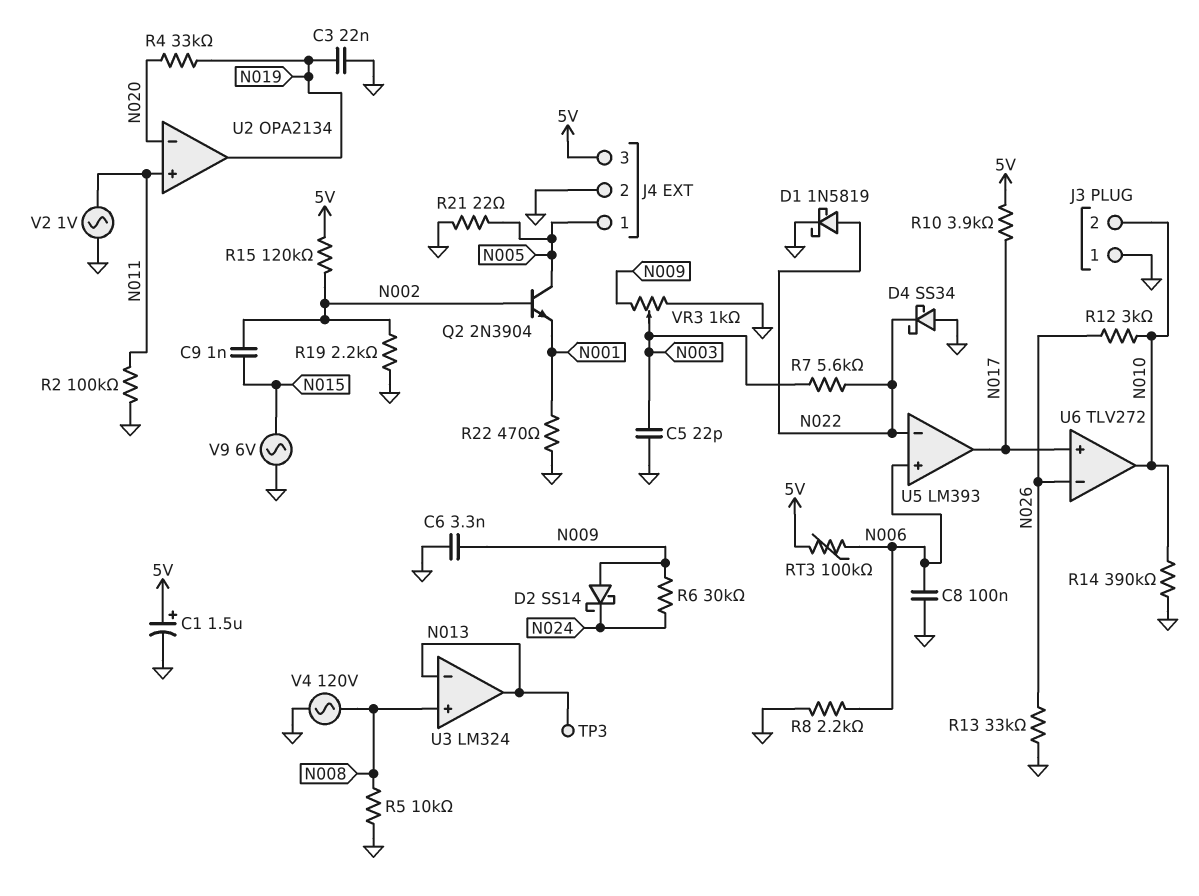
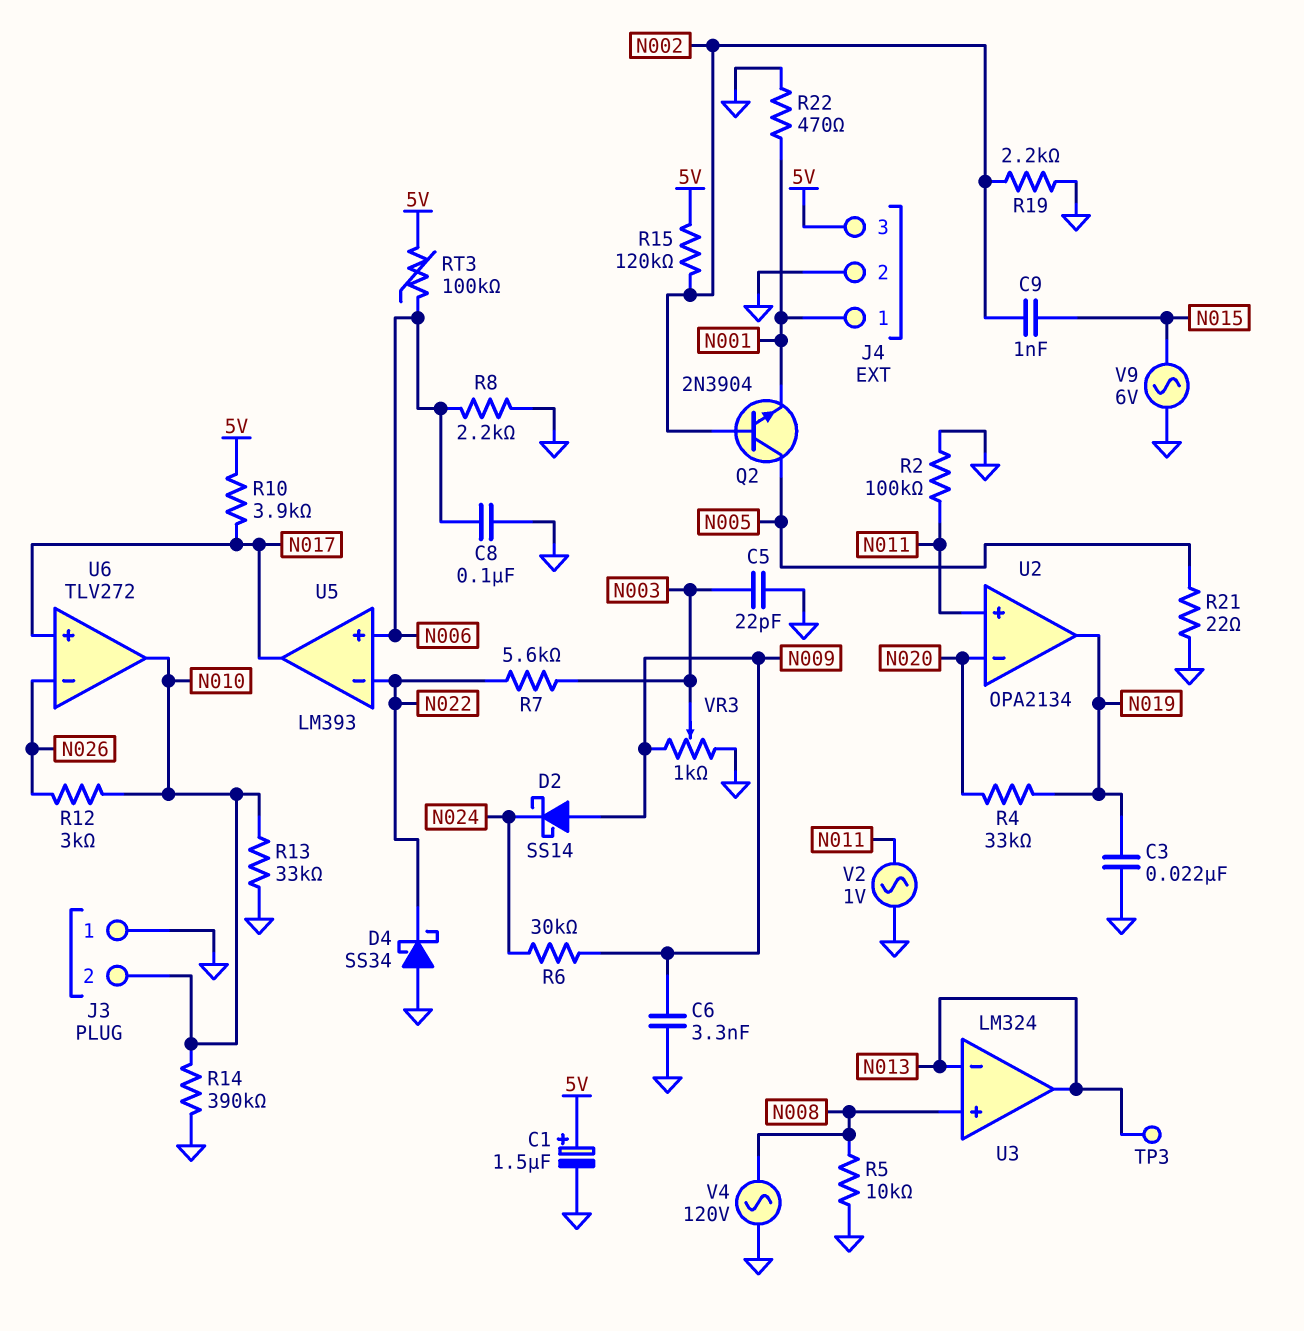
D1: schottky 1N5819 (A N022, K GND) -> none
J4 pin 1: N005 -> N001
R13: 33k (GND, N026) -> 33k (GND, N010)

